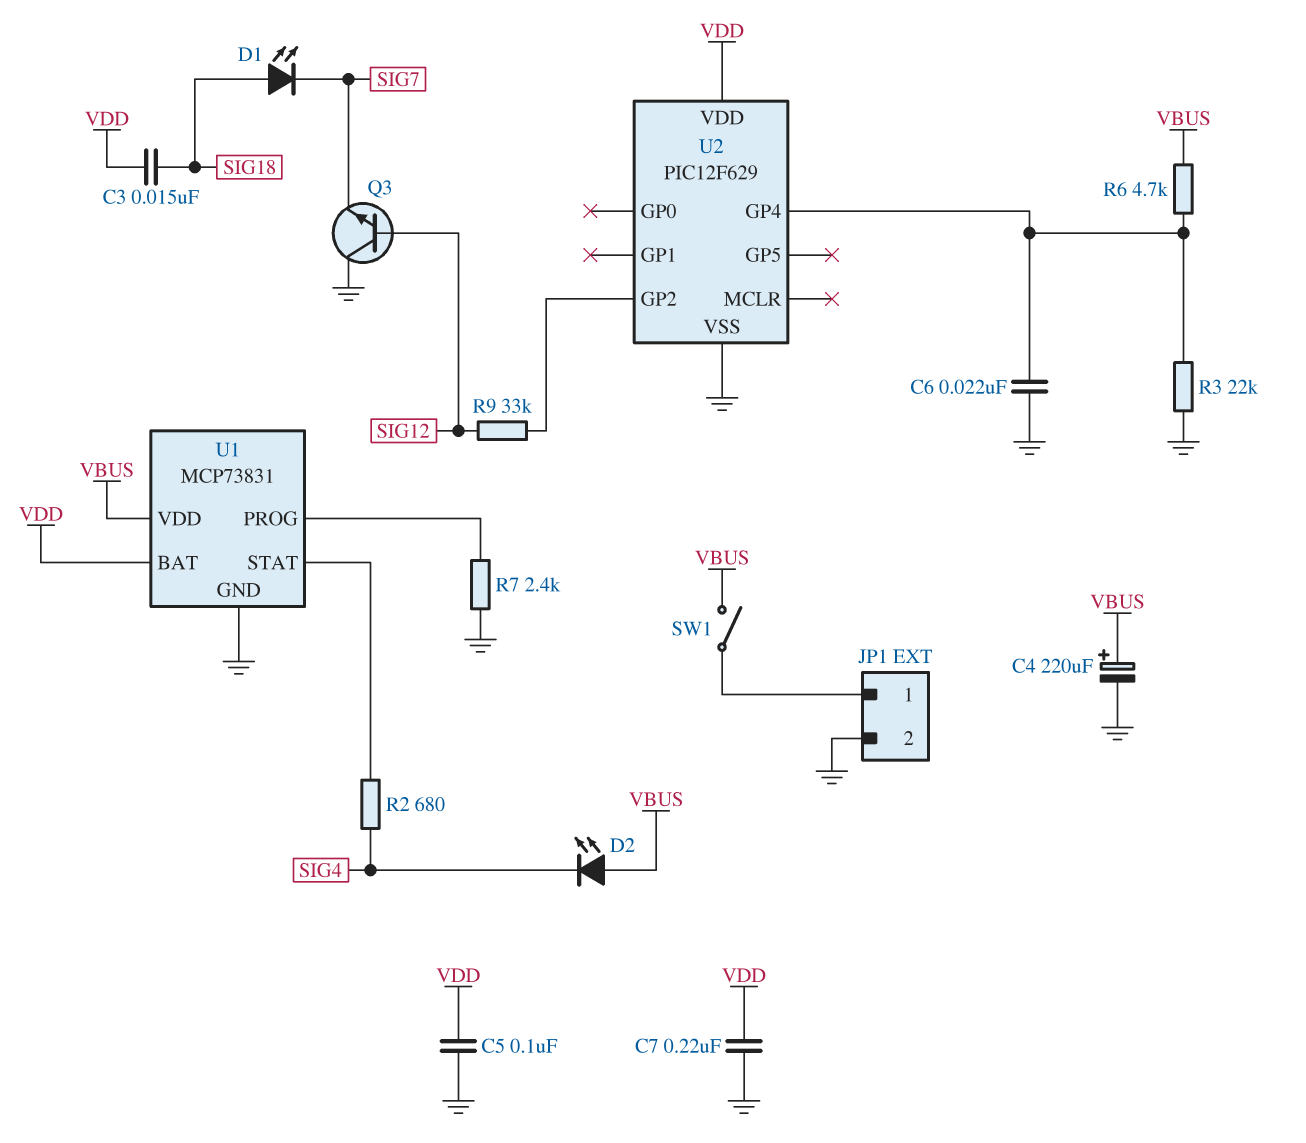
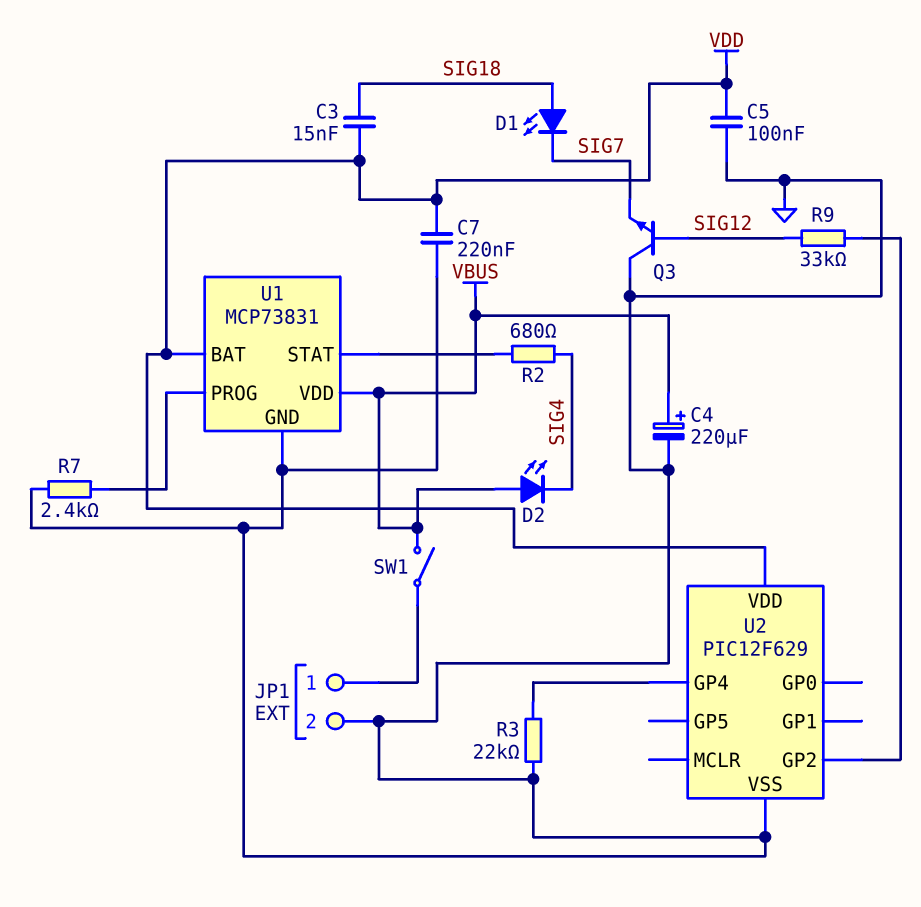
C6: 22nF (GND, U2/GP4) -> none
R6: 4.7k (U2/GP4, VBUS) -> none

